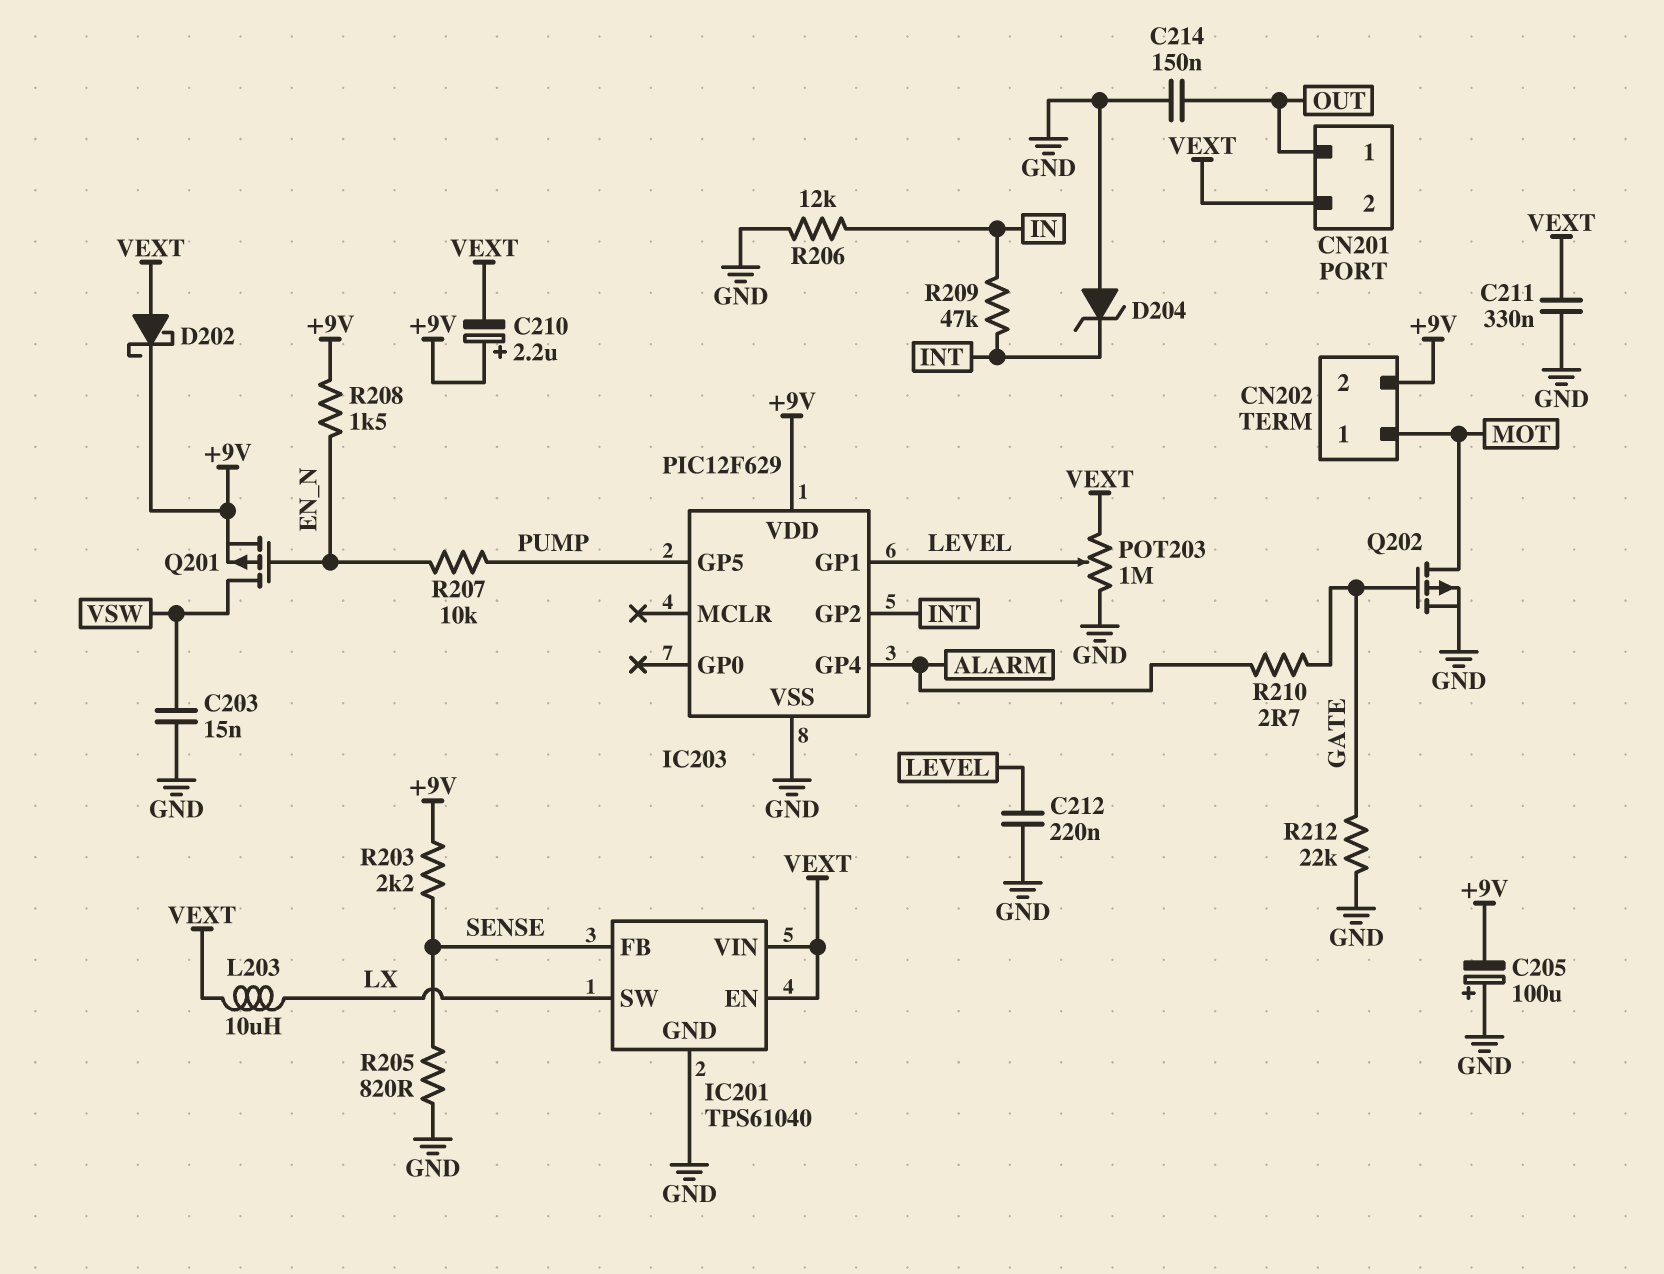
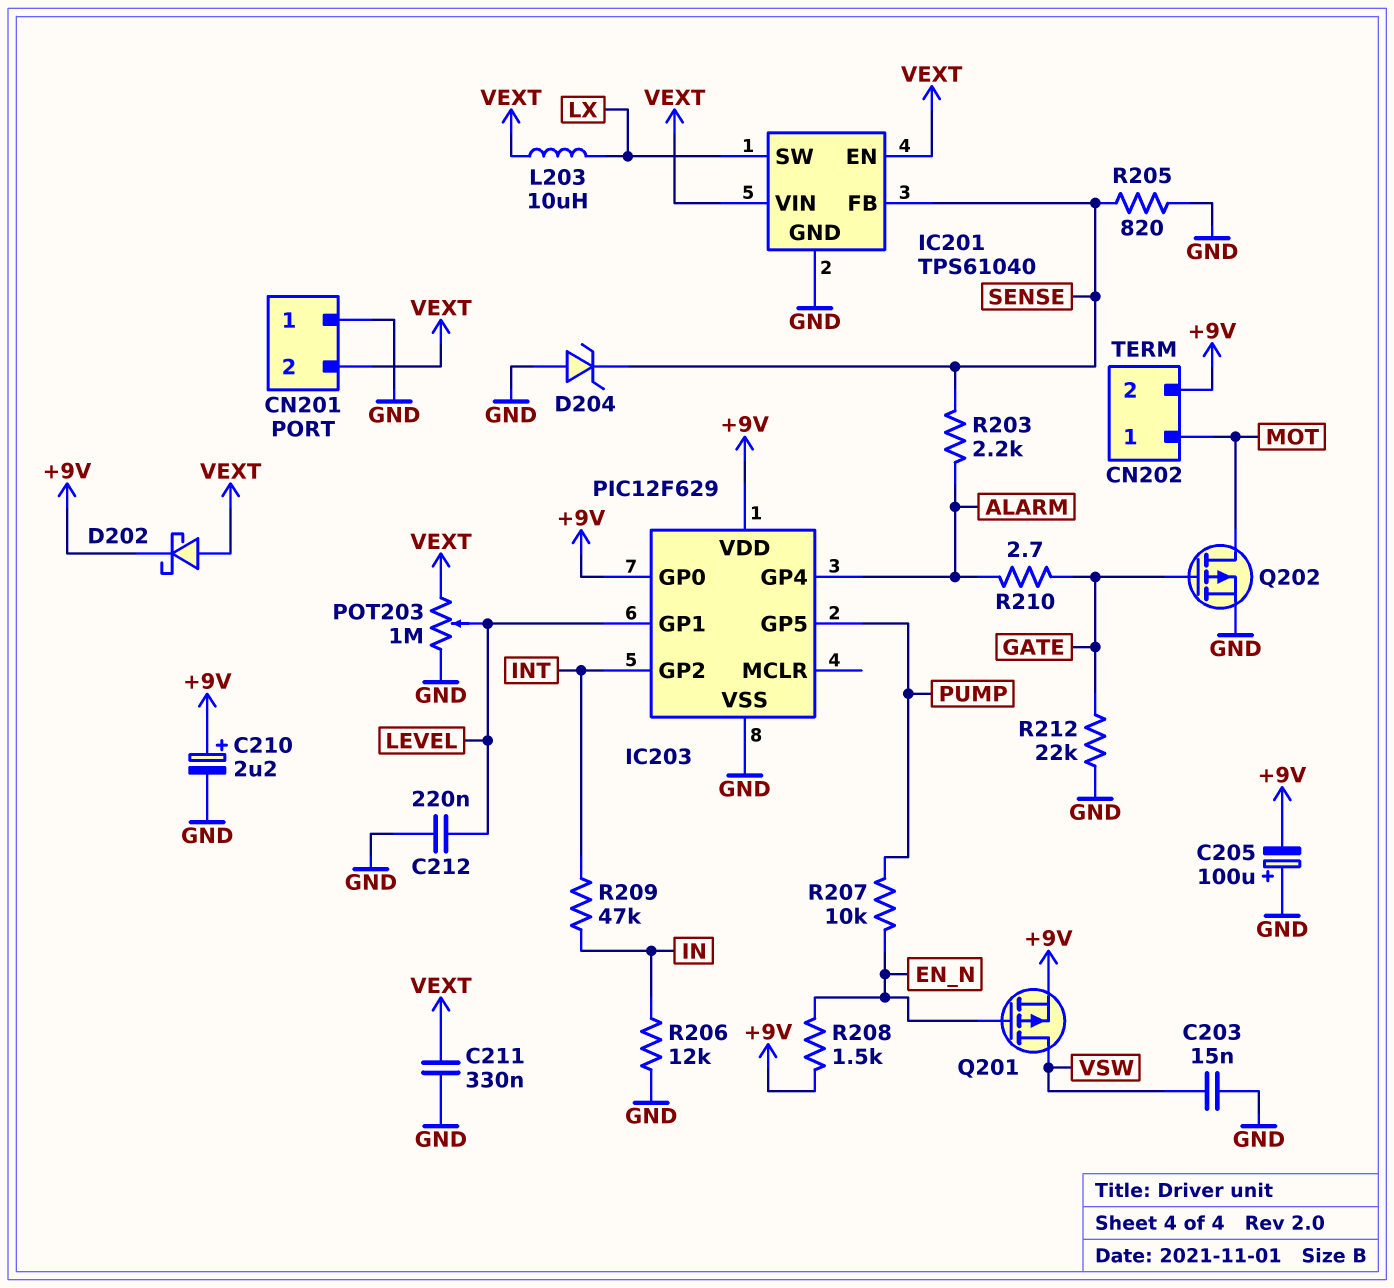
C210: 2.2uF (plus +9V, minus VEXT) -> 2.2uF (plus +9V, minus GND)
C214: 150nF (GND, OUT) -> none
CN201 pin 1: OUT -> GND
D204: zener (A GND, K INT) -> zener (A GND, K SENSE)
IC203 pin GP0: none -> +9V
R203: 2.2k (+9V, SENSE) -> 2.2k (ALARM, SENSE)

